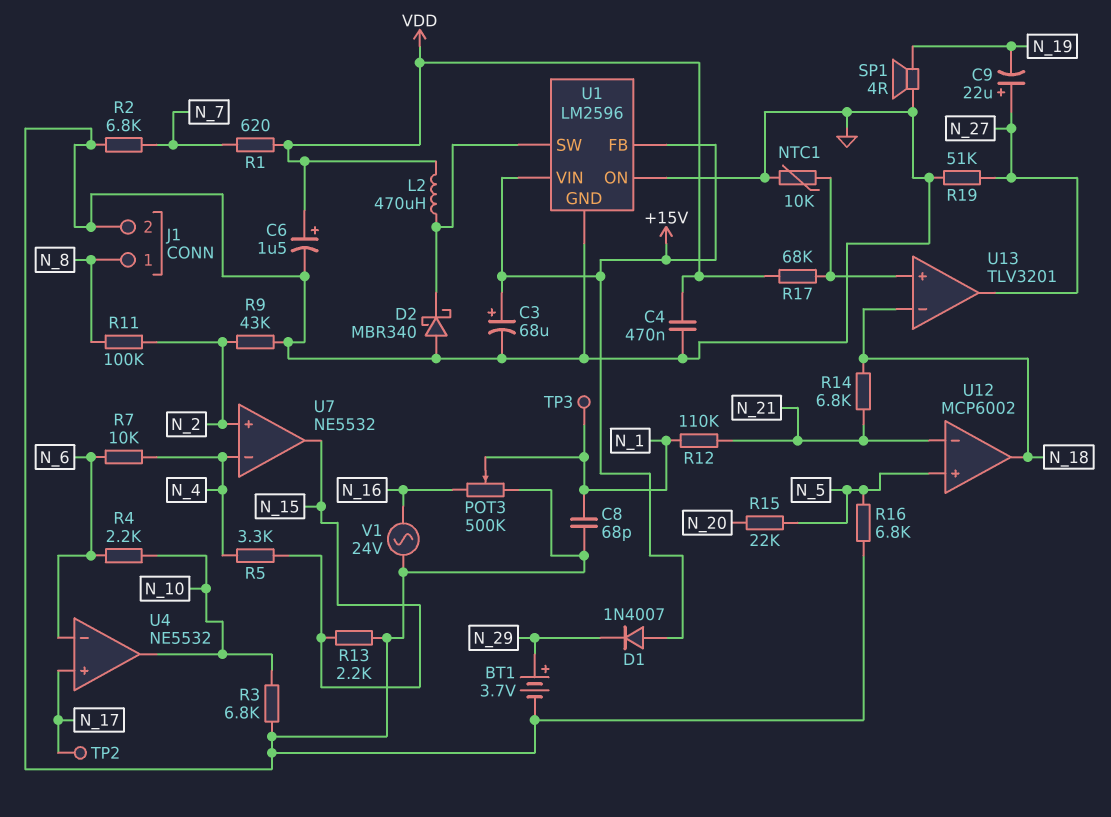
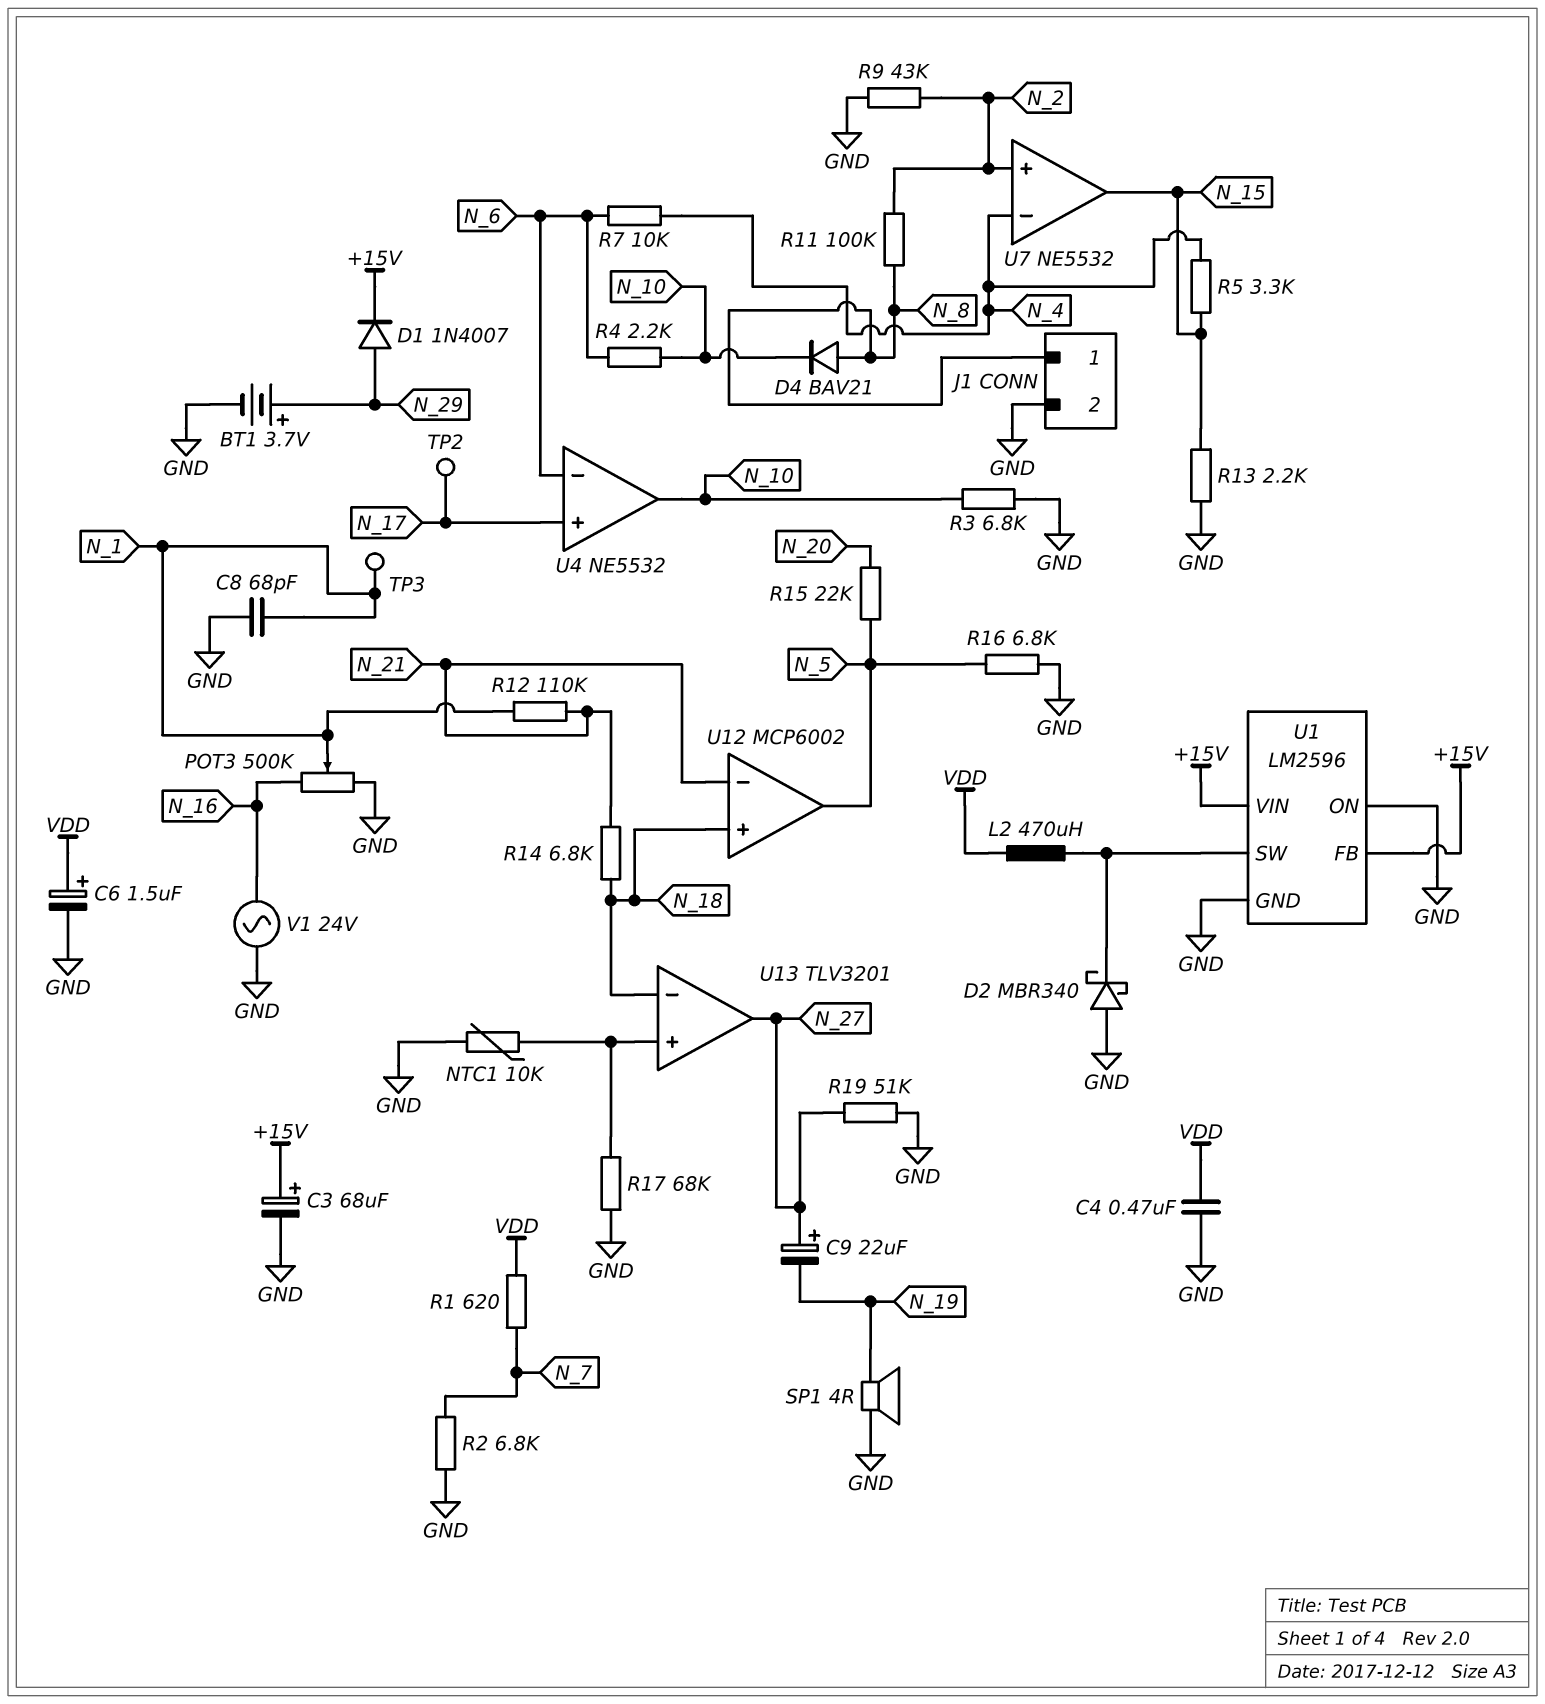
D1: diode 1N4007 (A +15V, K N_29) -> diode 1N4007 (A N_29, K +15V)
D4: none -> diode BAV21 (A N_8, K N_10)
R17: 68k (U13/in+, VDD) -> 68k (GND, U13/in+)
U12 pin in+: N_5 -> N_18
U12 pin out: N_18 -> N_5

